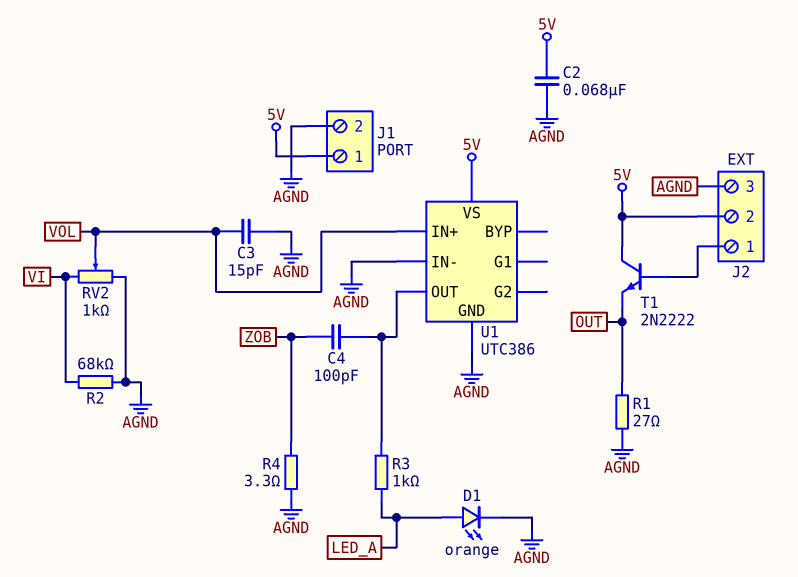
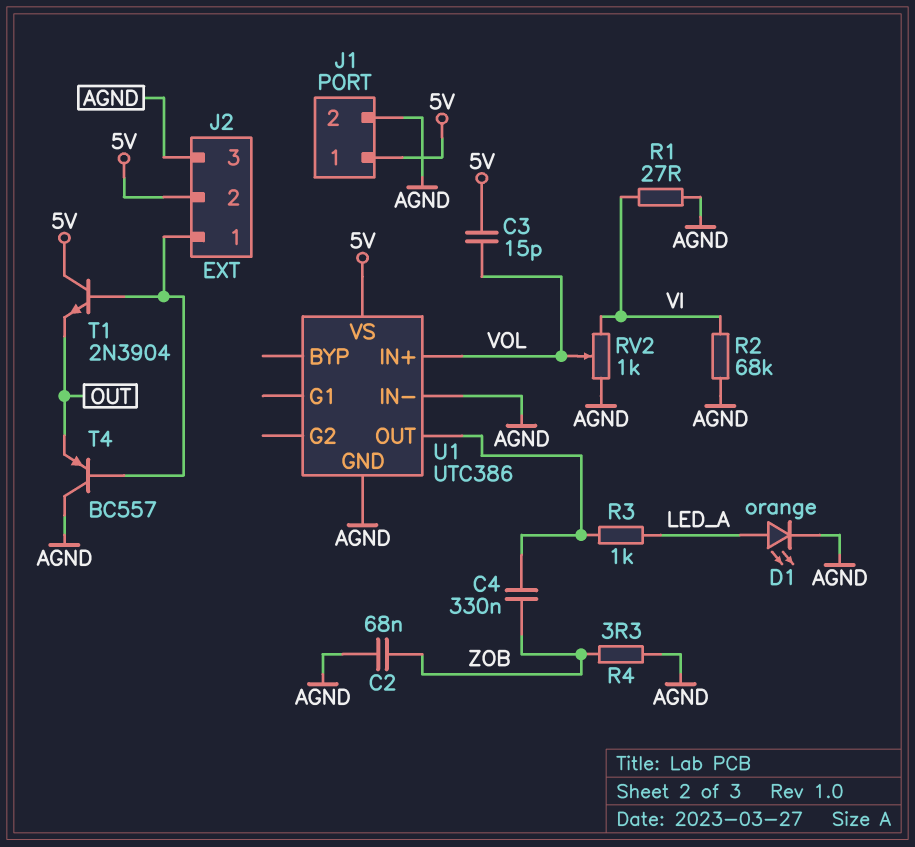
C2: 68nF (5V, AGND) -> 68nF (AGND, ZOB)
C3: 15pF (AGND, VOL) -> 15pF (5V, VOL)
C4: 100pF (U1/OUT, ZOB) -> 330nF (U1/OUT, ZOB)
R1: 27 (AGND, OUT) -> 27 (AGND, VI)
T1: NPN 2N2222 (B J2/1, C 5V, E OUT) -> NPN 2N3904 (B J2/1, C 5V, E OUT)
T4: none -> PNP BC557 (B J2/1, C AGND, E OUT)

